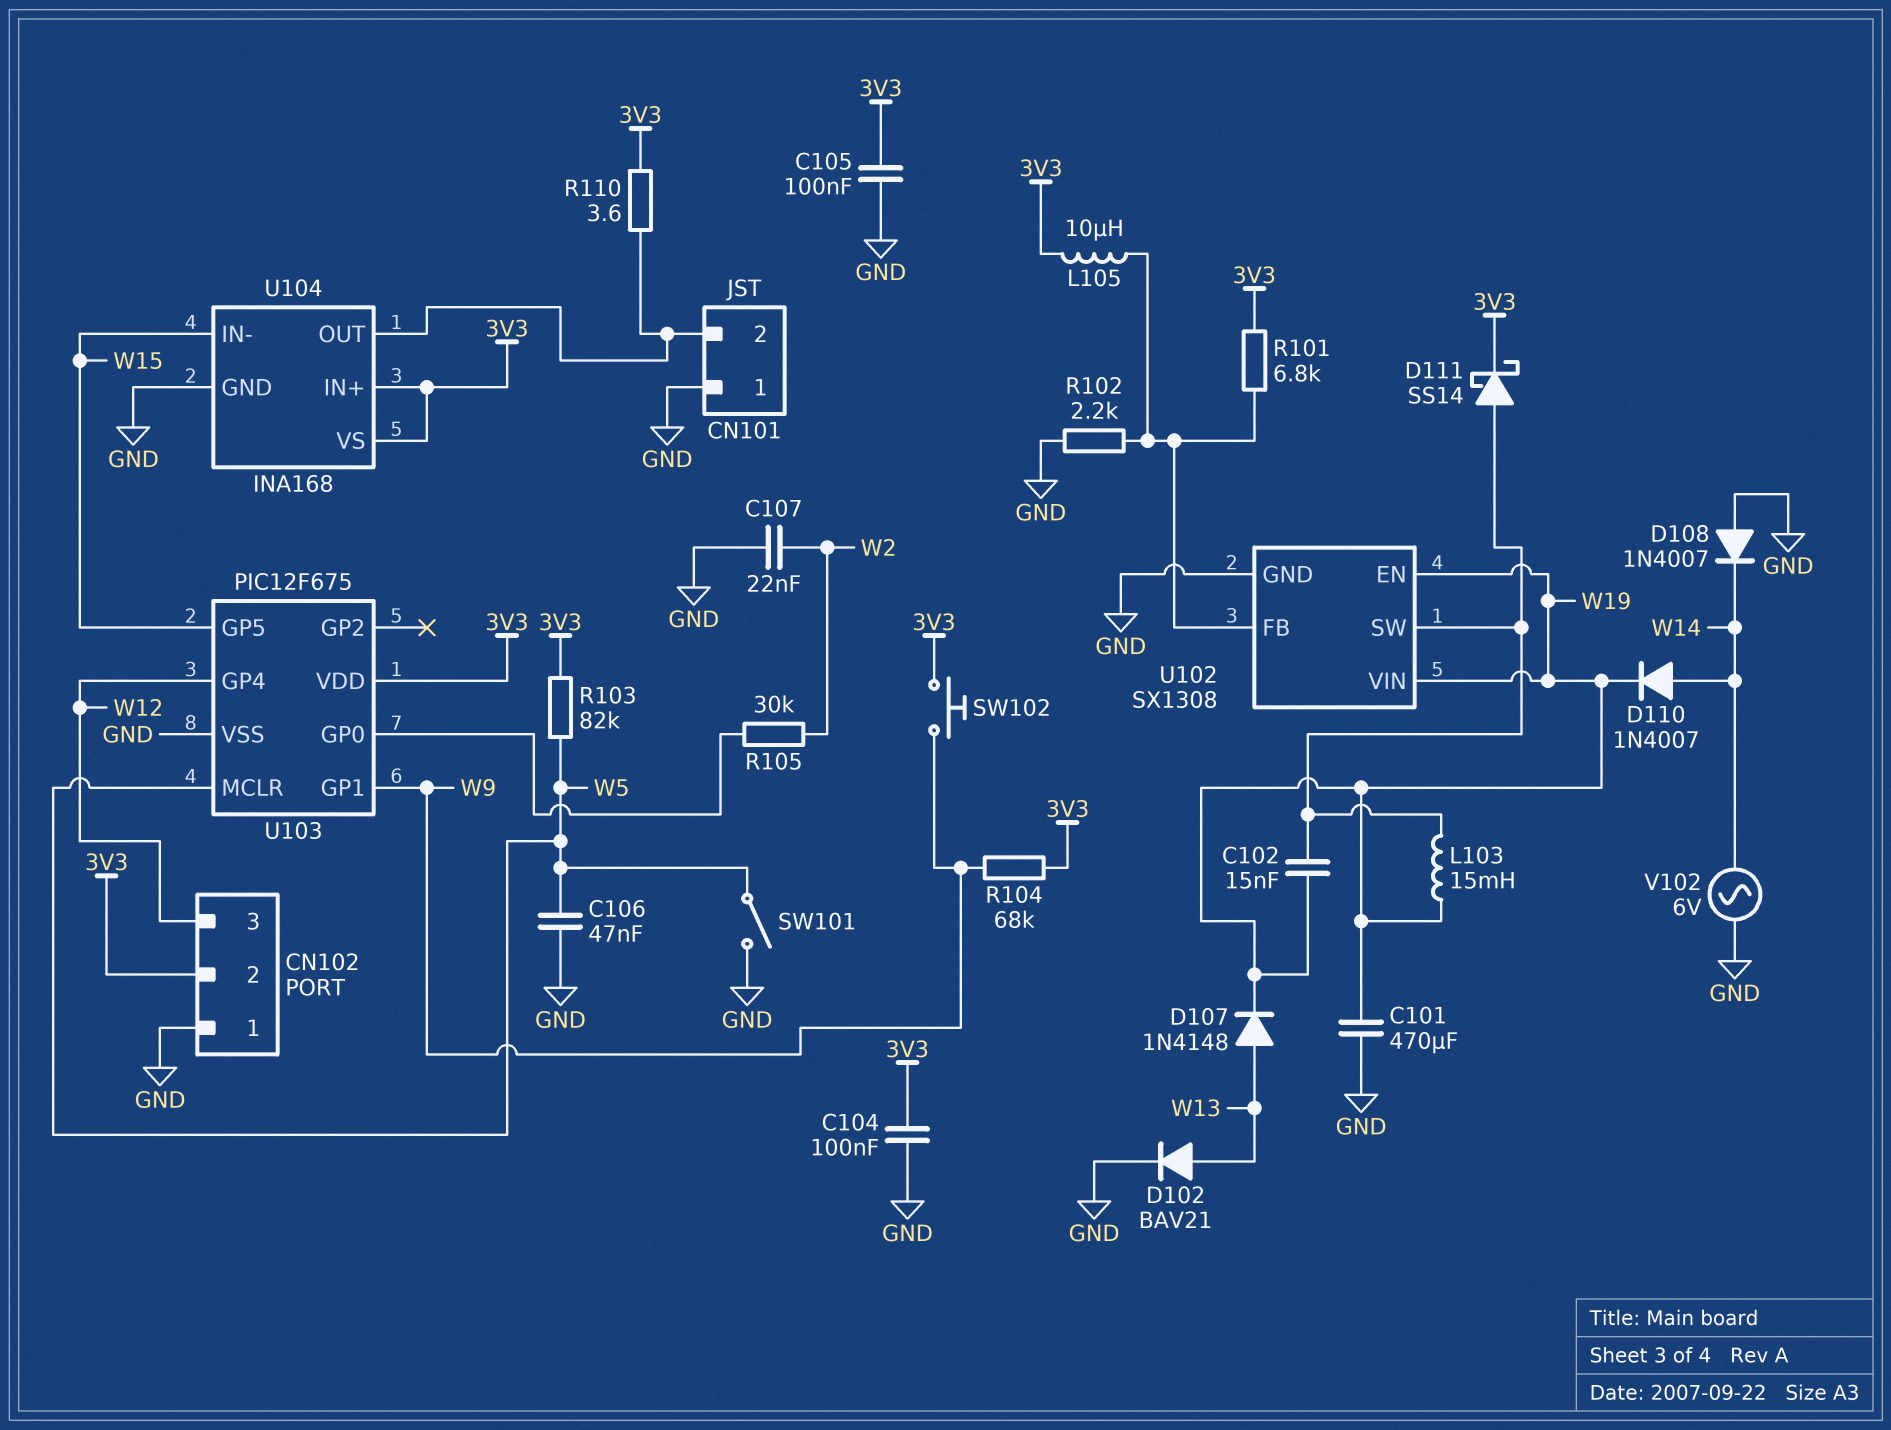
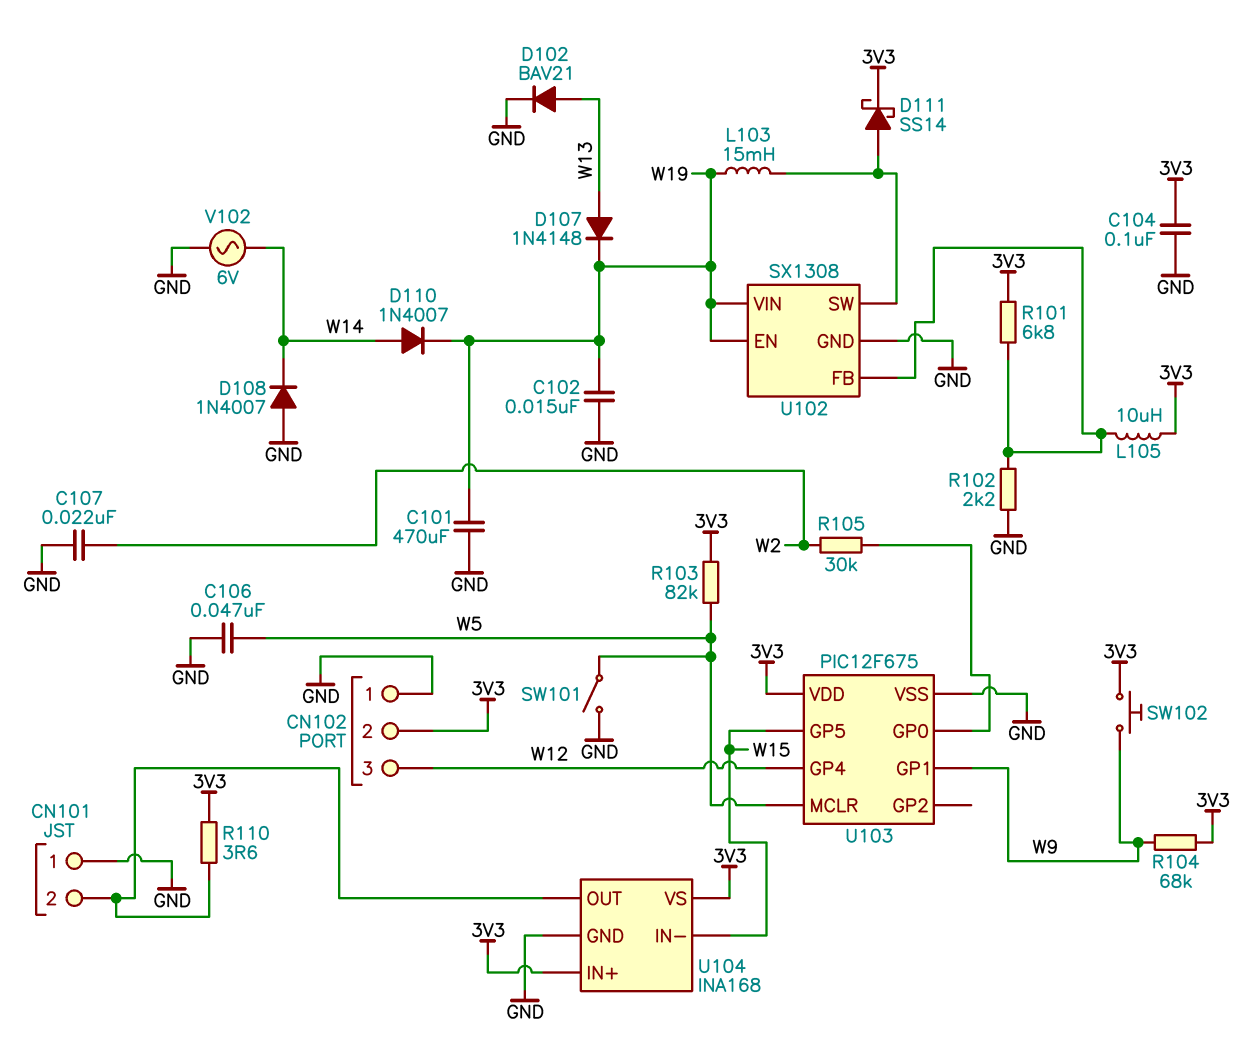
C102: 15nF (U102/SW, W19) -> 15nF (GND, W19)
C105: 100nF (3V3, GND) -> none

